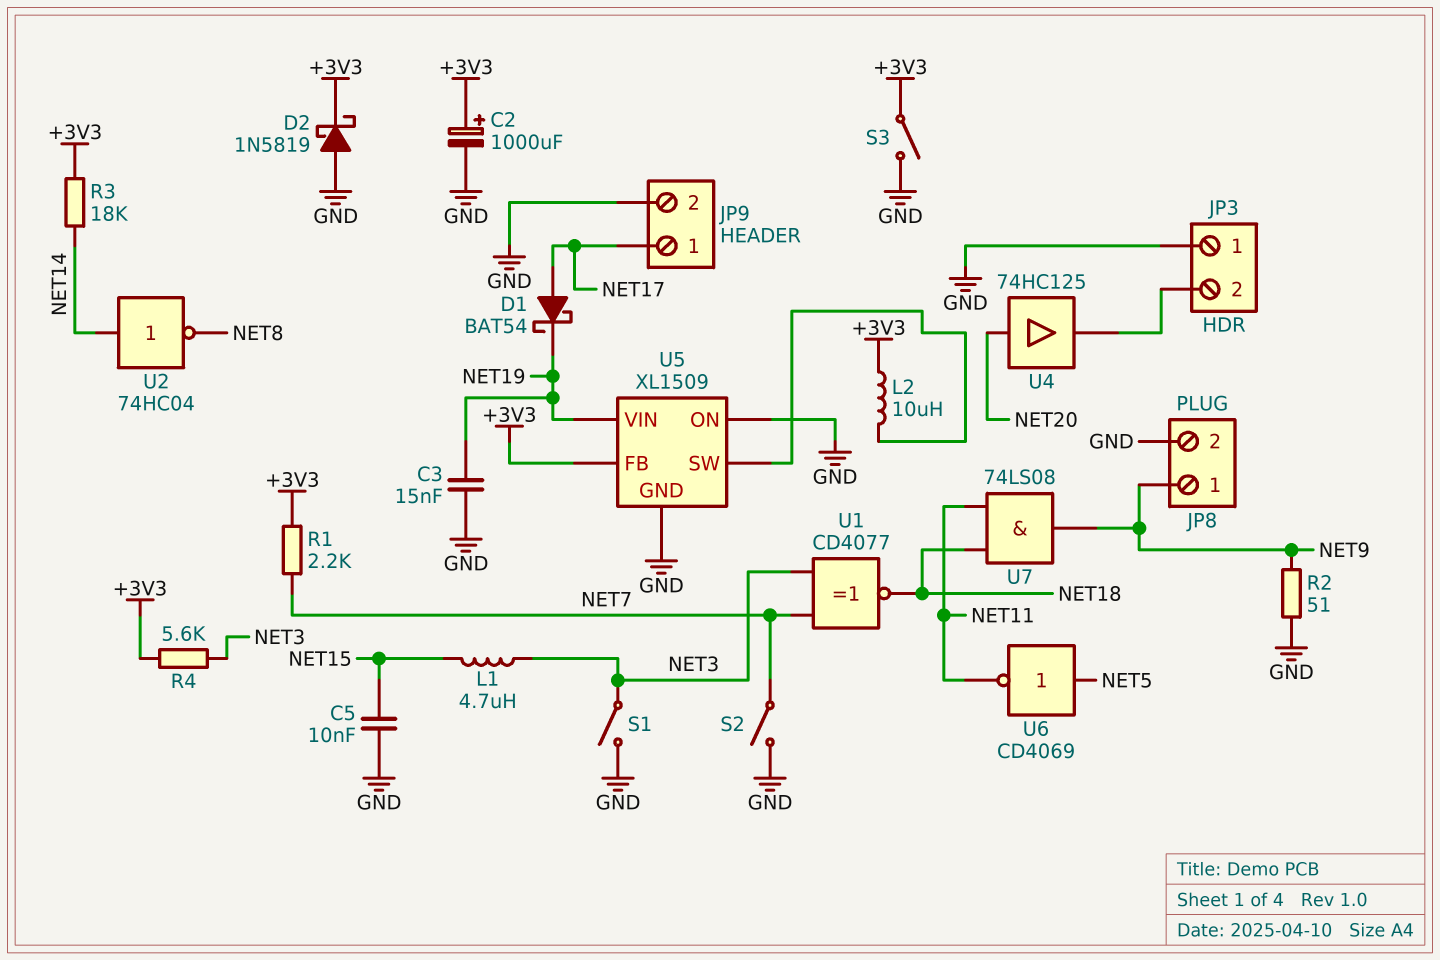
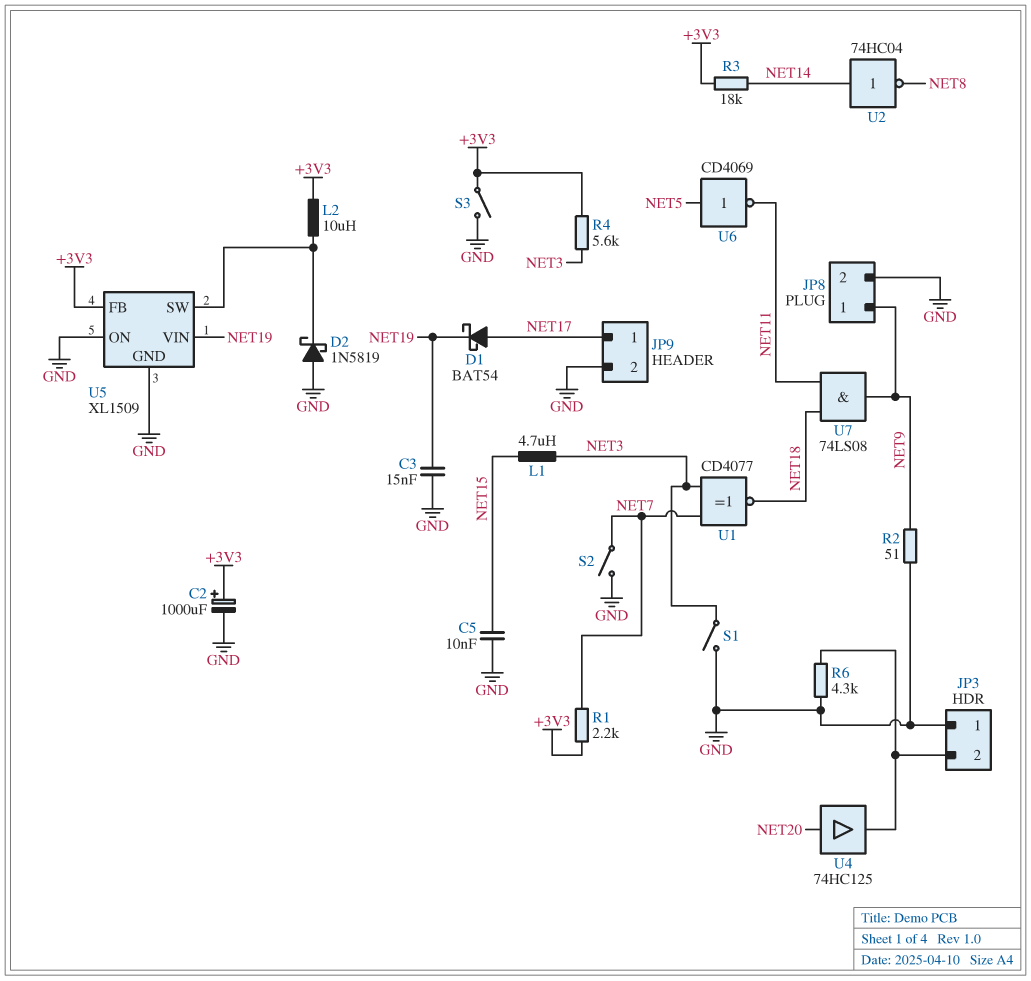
D2: schottky 1N5819 (A GND, K +3V3) -> schottky 1N5819 (A GND, K U5/SW)
R6: none -> 4.3k (GND, JP3/2)

